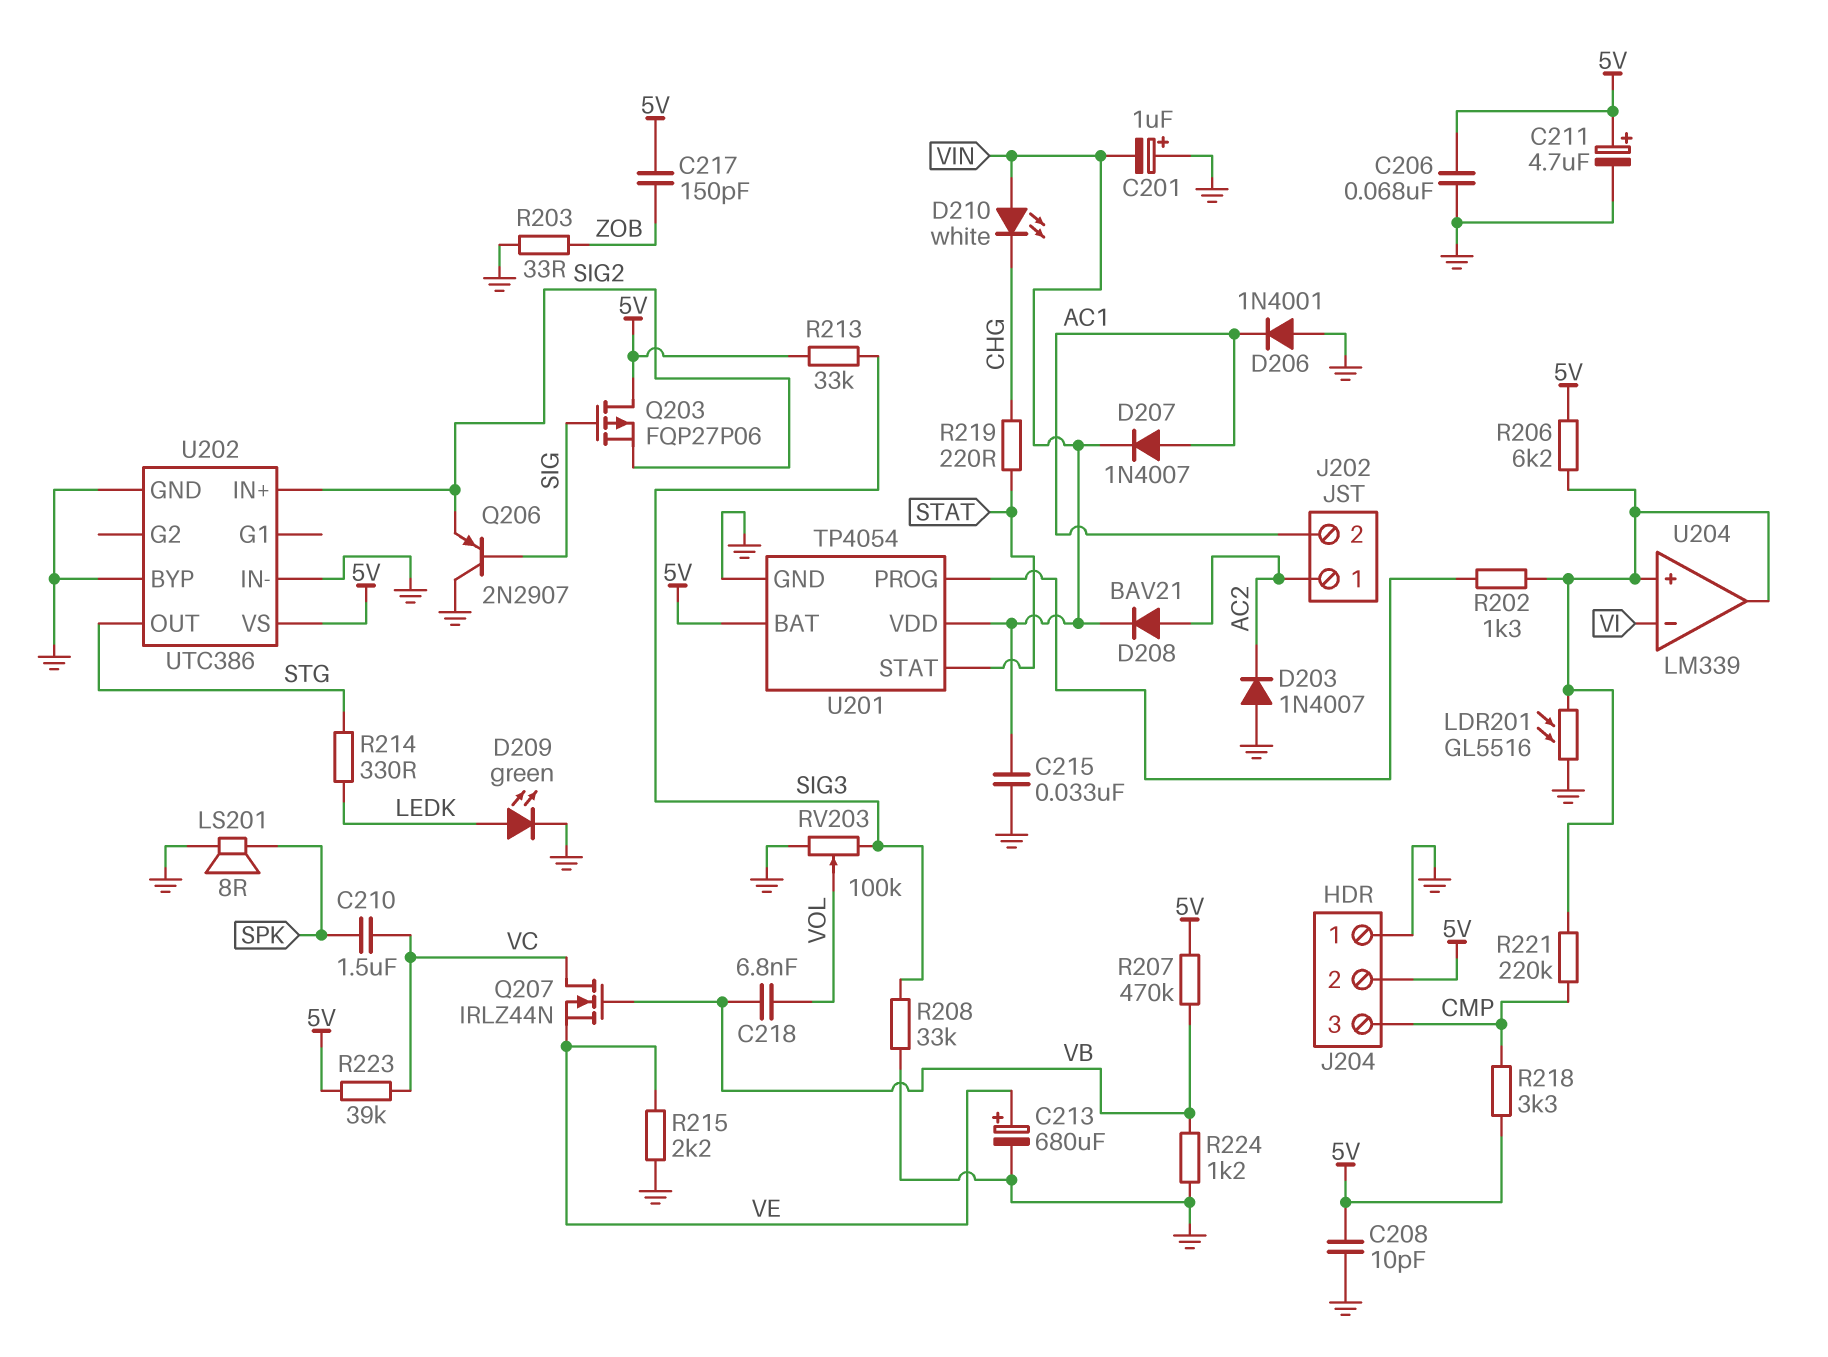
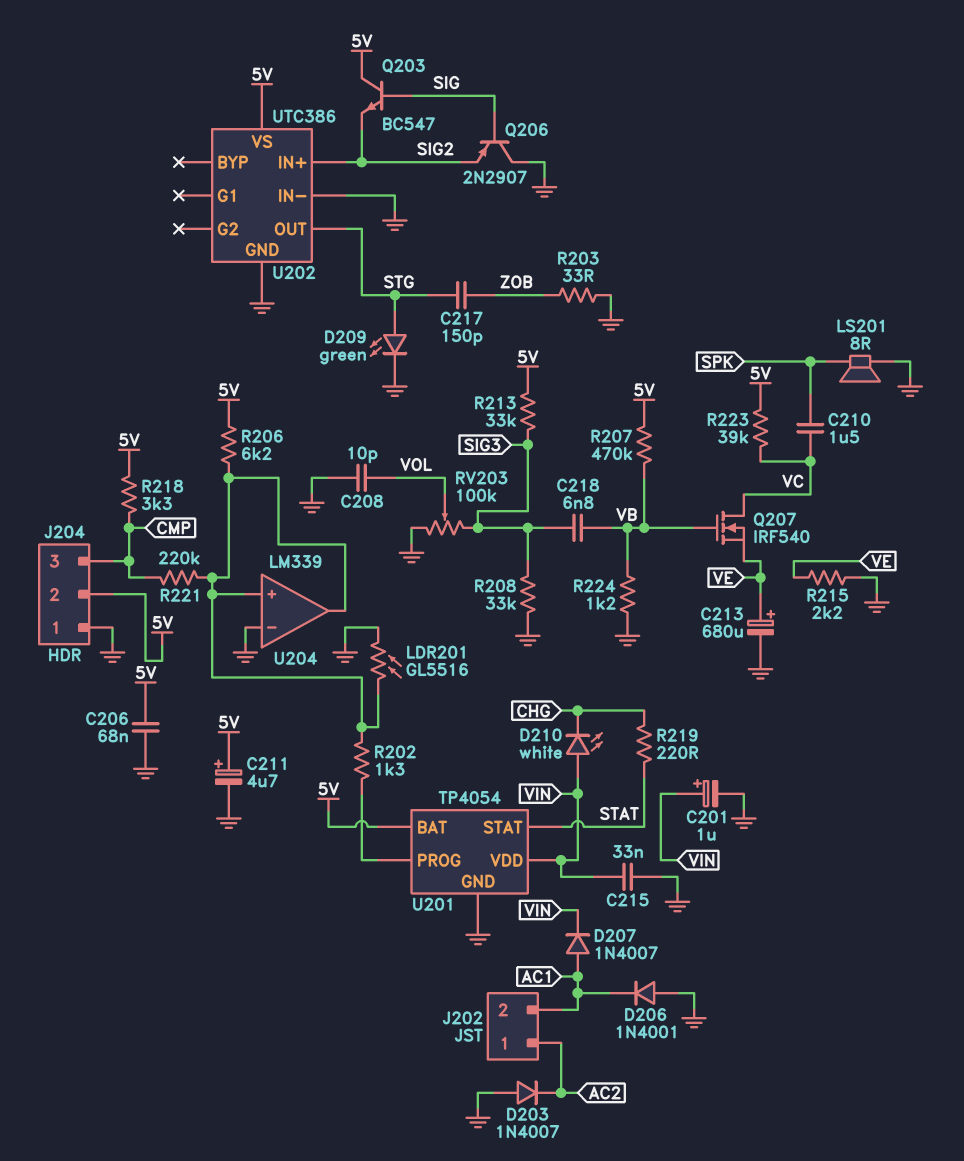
C201: 1uF (plus GND, minus VIN) -> 1uF (plus VIN, minus GND)
C208: 10pF (5V, GND) -> 10pF (GND, VOL)
C217: 150pF (5V, ZOB) -> 150pF (STG, ZOB)
C218: 6.8nF (VB, VOL) -> 6.8nF (SIG3, VB)
D208: diode BAV21 (A AC2, K VIN) -> none
D209: LED green (A LEDK, K GND) -> LED green (A STG, K GND)
Q203: PMOS FQP27P06 (G SIG, D 5V, S SIG2) -> NPN BC547 (B SIG, C 5V, E SIG2)
Q207: NMOS IRLZ44N (G VB, D VC, S VE) -> NMOS IRF540 (G VB, D VC, S VE)
R214: 330 (LEDK, STG) -> none
U202 pin BYP: GND -> none
U204 pin in-: VI -> GND

